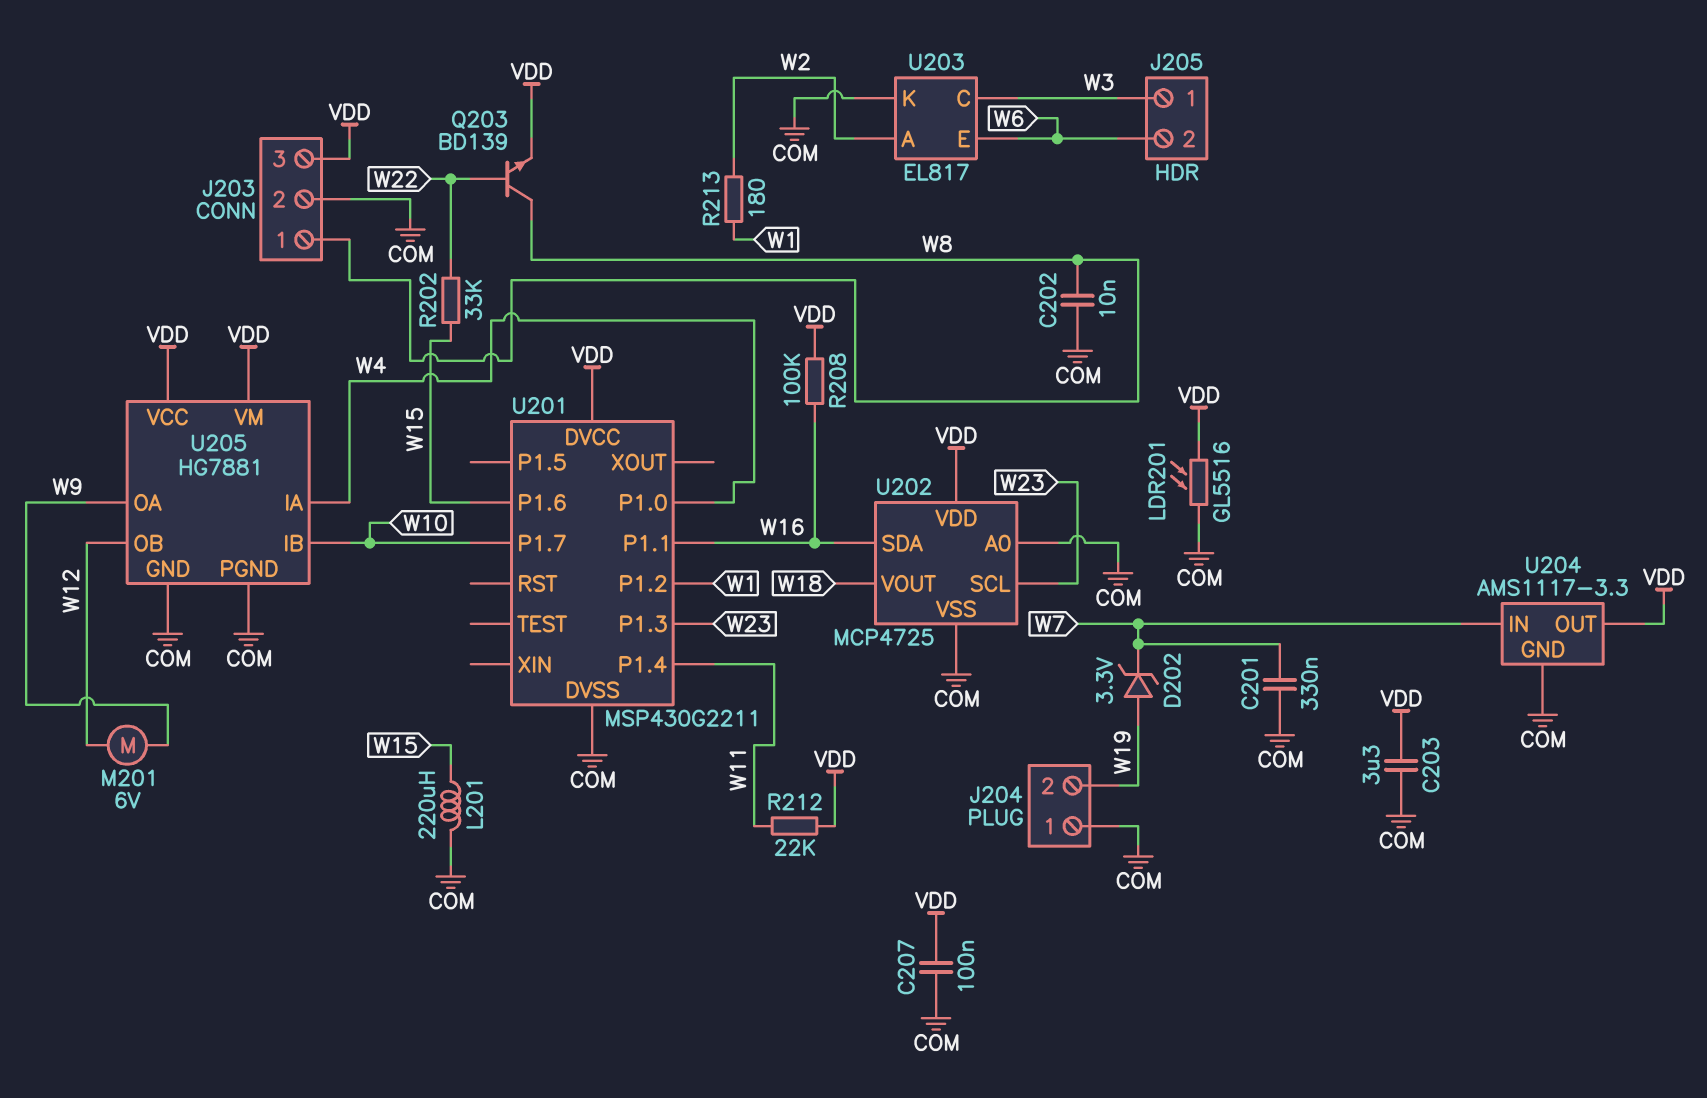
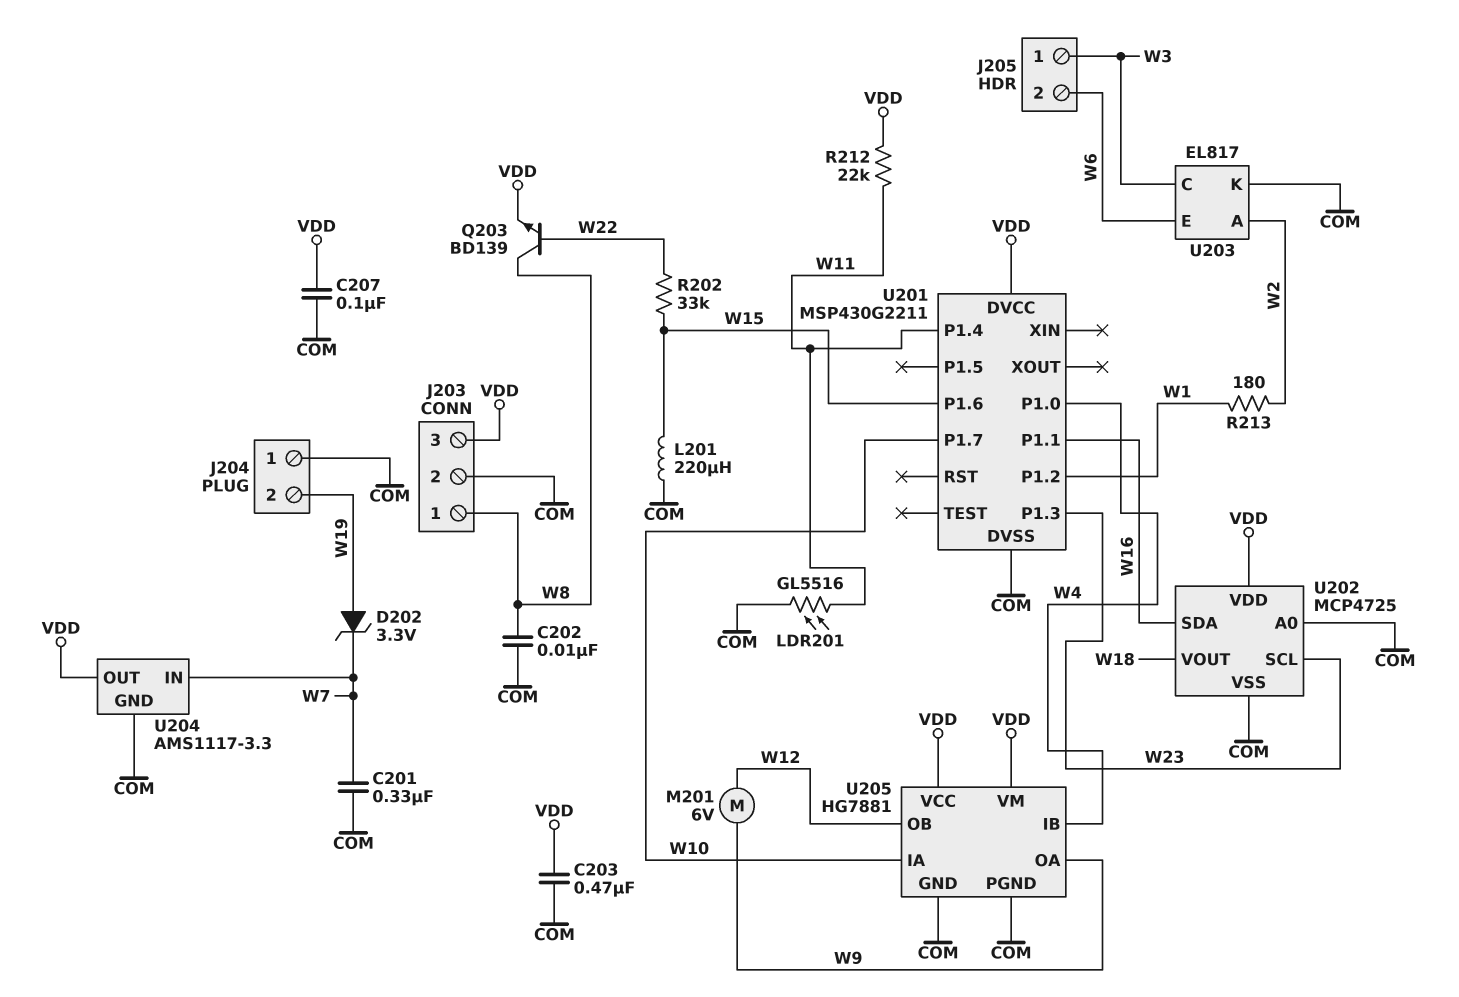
C203: 3.3uF (COM, VDD) -> 470nF (COM, VDD)
LDR201: GL5516 (COM, VDD) -> GL5516 (COM, W11)
R208: 100k (VDD, W16) -> none
U205 pin IA: W4 -> W10
U205 pin IB: W10 -> W4

